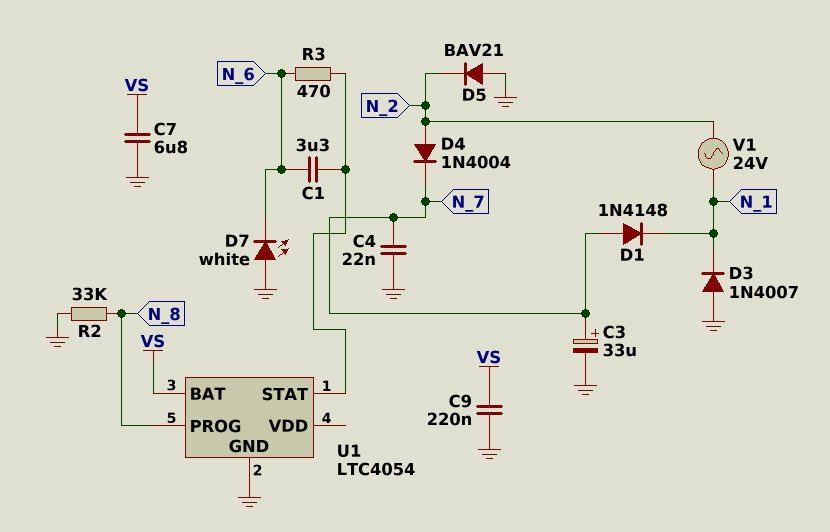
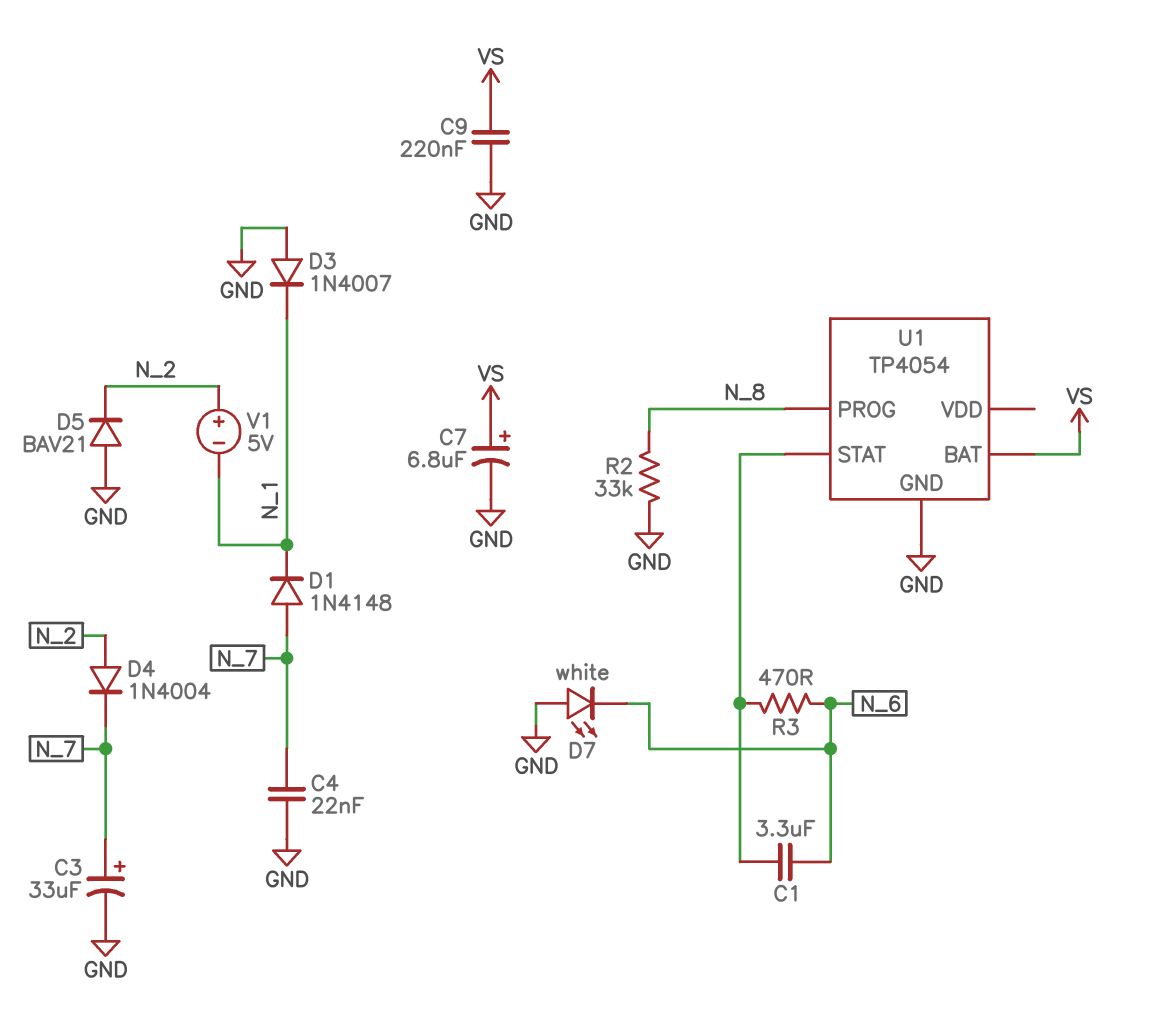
C7: 6.8uF (GND, VS) -> 6.8uF (plus VS, minus GND)
U1: LTC4054 -> TP4054
V1: AC 24V (N_1, N_2) -> 5V (plus N_2, minus N_1)

